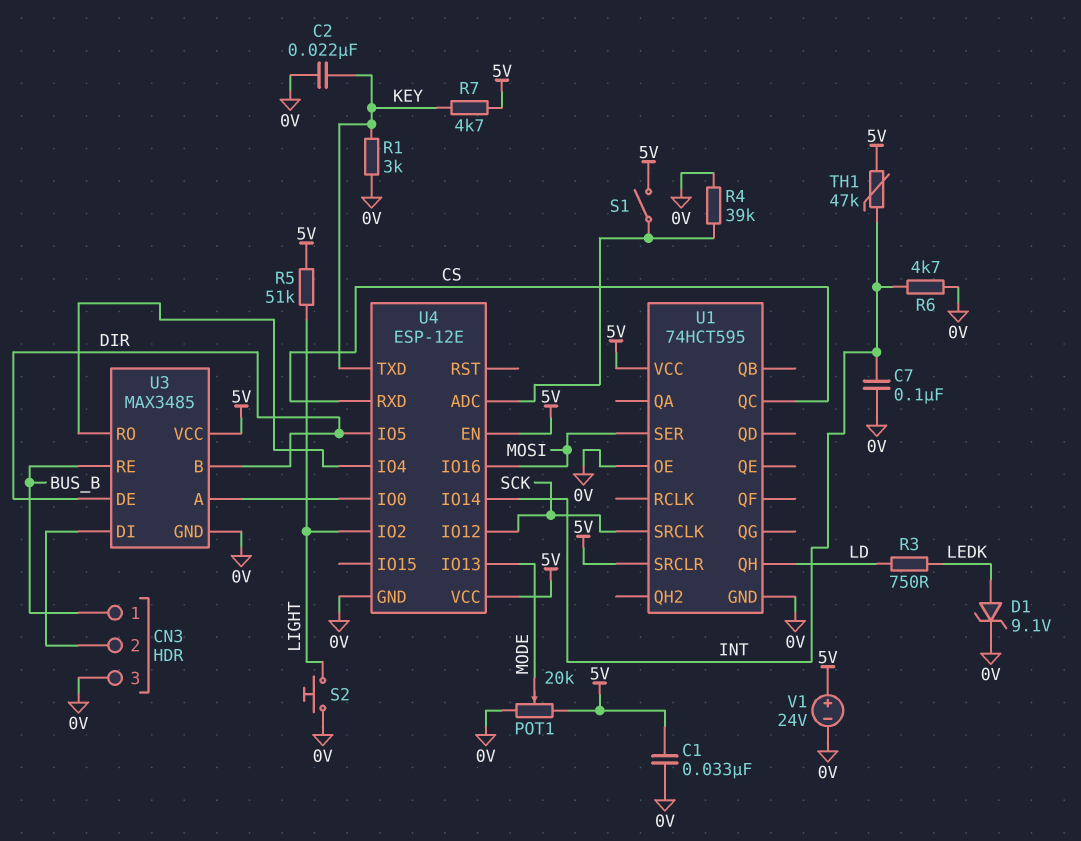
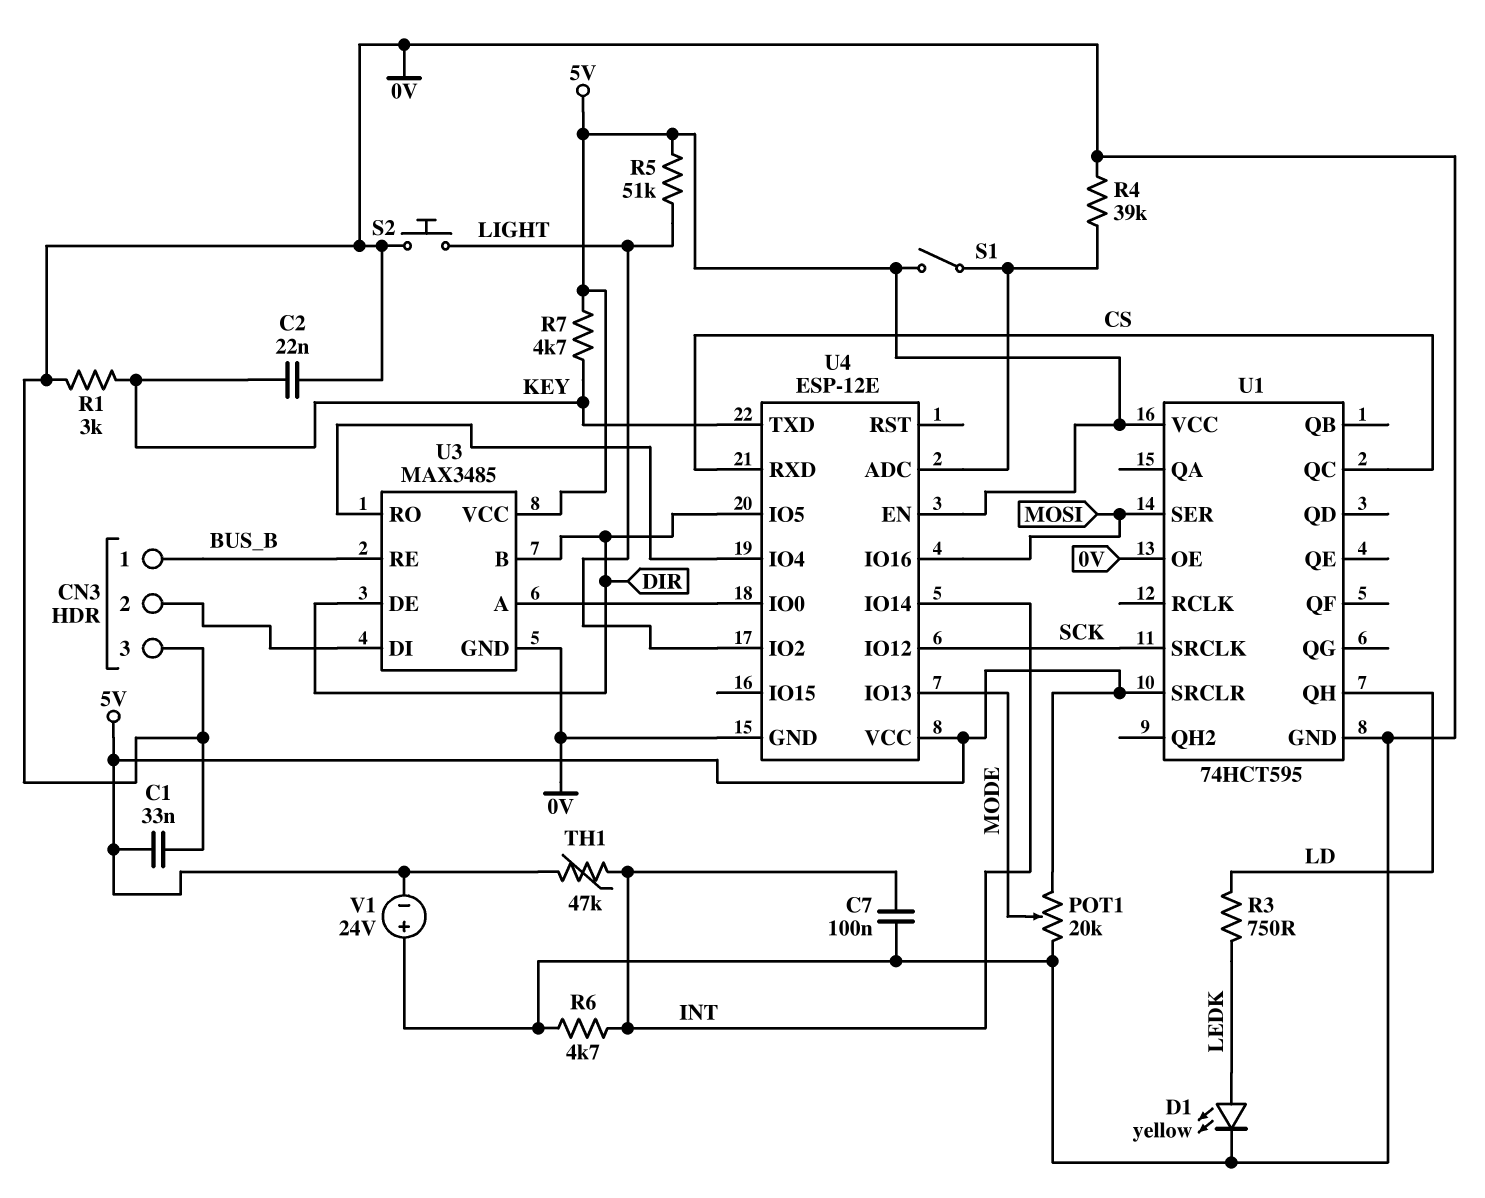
D1: zener 9.1V (A LEDK, K 0V) -> LED yellow (A LEDK, K 0V)
V1: 24V (plus 5V, minus 0V) -> 24V (plus 0V, minus 5V)

